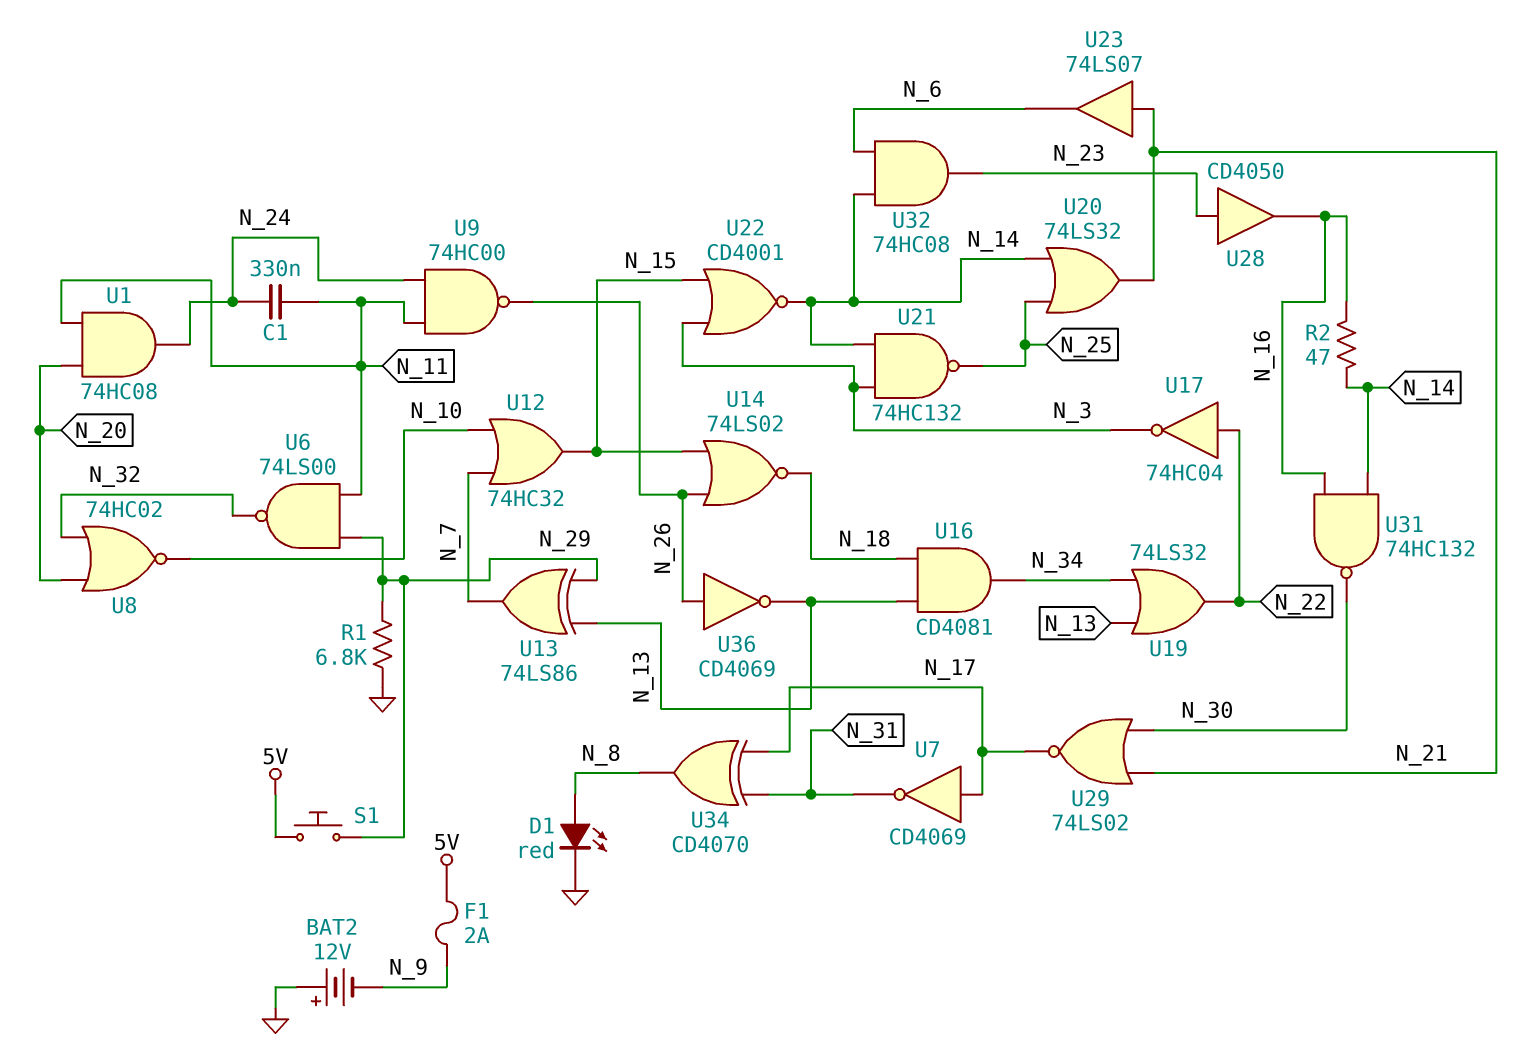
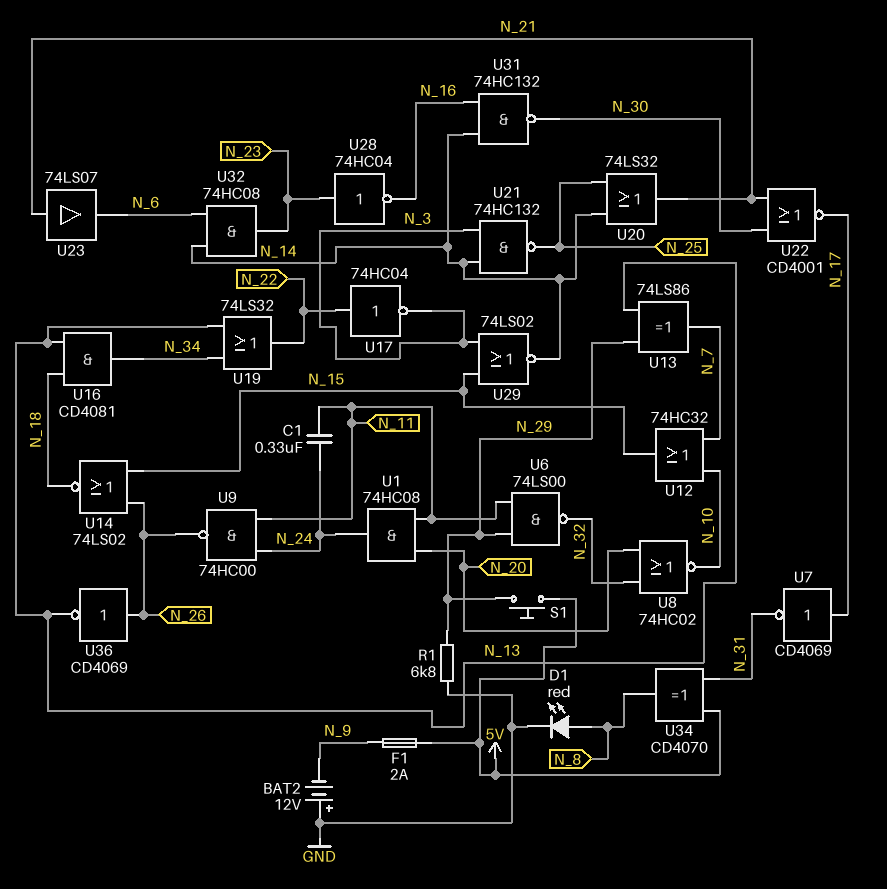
R2: 47 (N_14, N_16) -> none
U22: NOR CD4001 (in N_3, in N_15, out N_14) -> NOR CD4001 (in N_21, in N_30, out N_17)
U28: buffer CD4050 (in N_23, out N_16) -> NOT 74HC04 (in N_23, out N_16)
U29: NOR 74LS02 (in N_21, in N_30, out N_17) -> NOR 74LS02 (in N_3, in N_15, out N_14)
U34: XOR CD4070 (in N_17, in N_31, out N_8) -> XOR CD4070 (in 5V, in N_31, out N_8)

